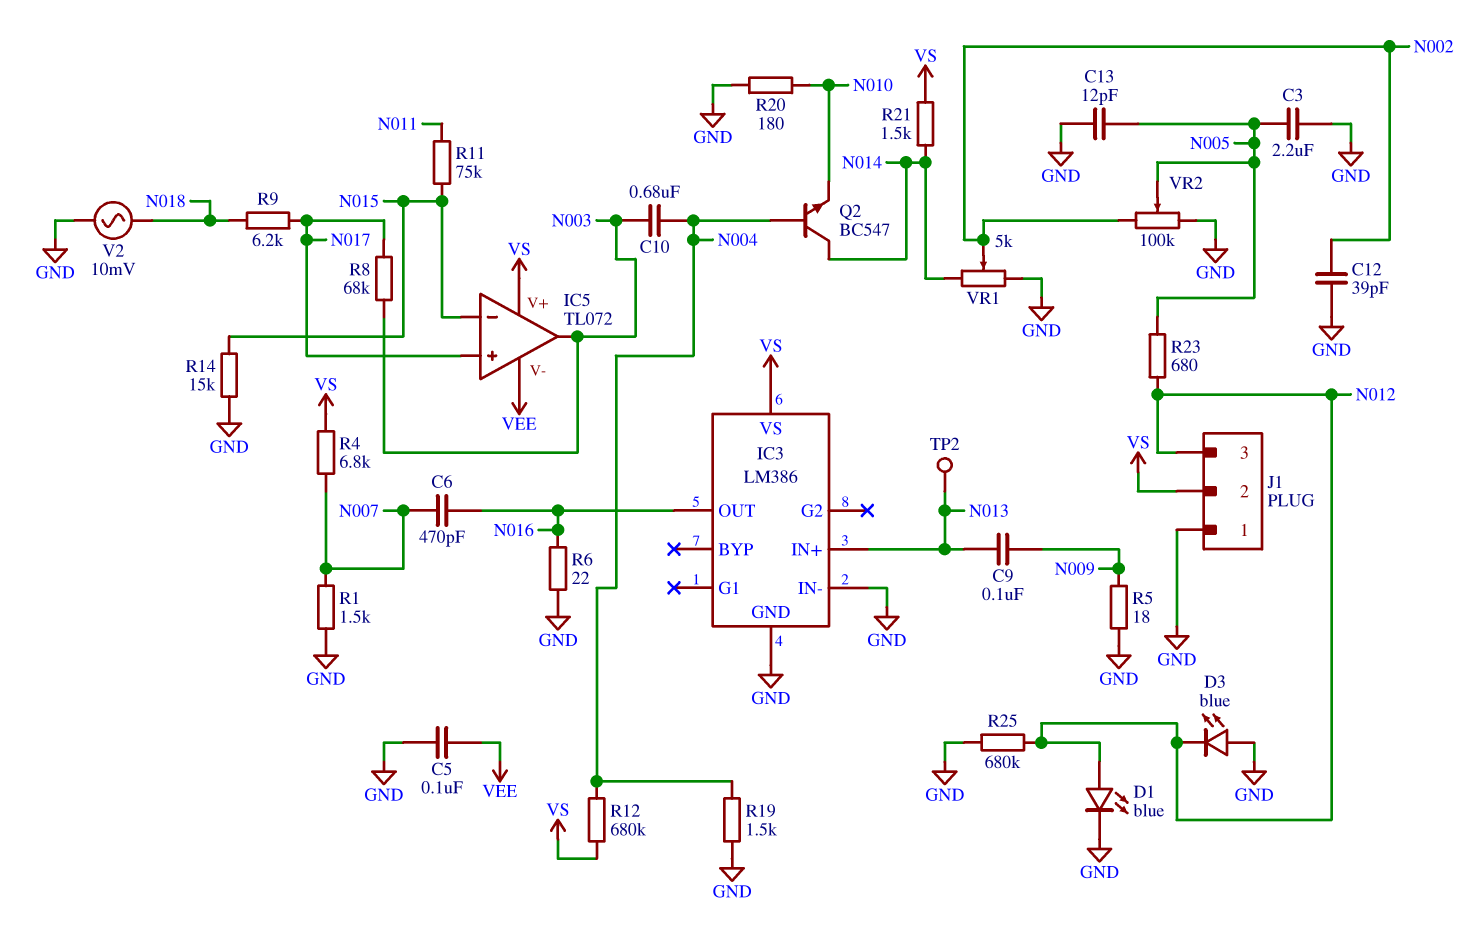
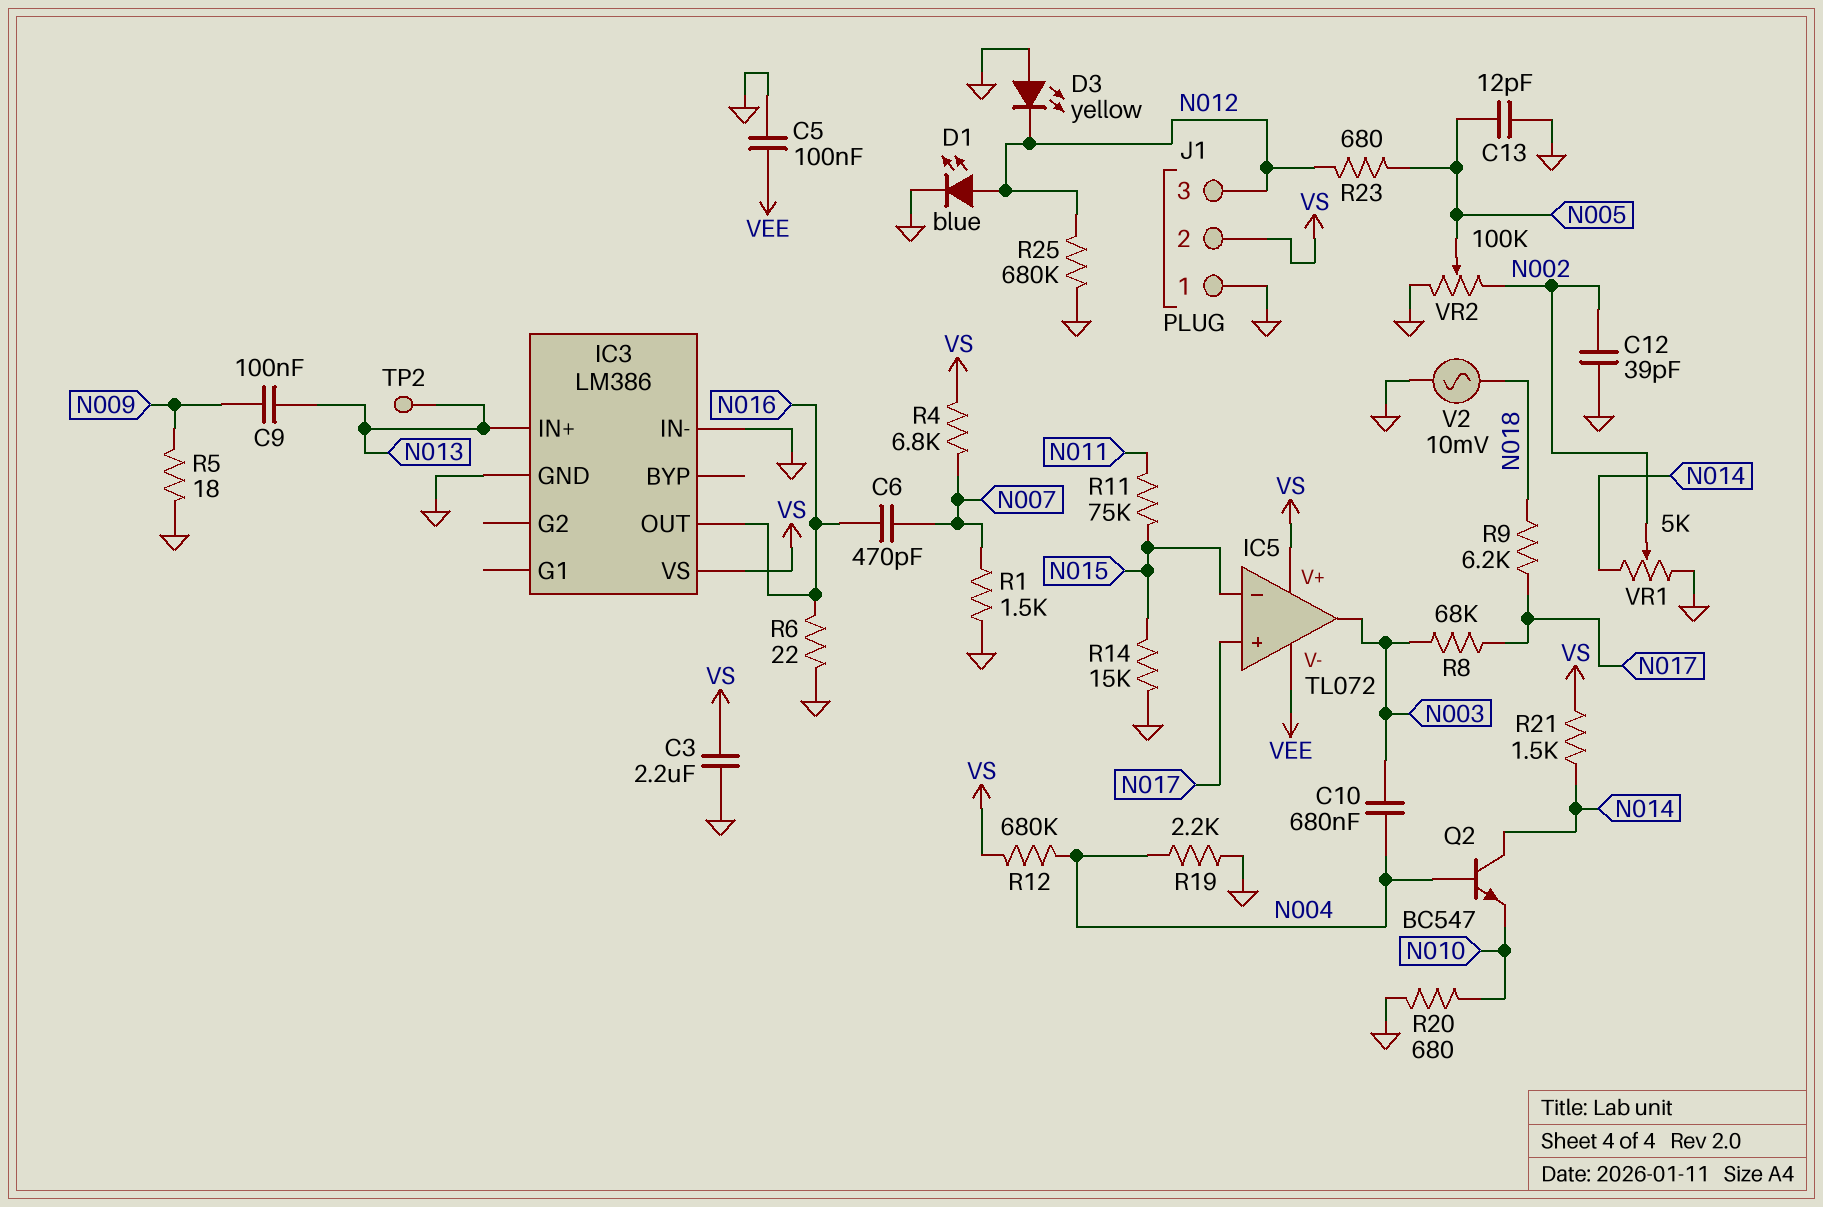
C3: 2.2uF (GND, N005) -> 2.2uF (GND, VS)
D3: LED blue (A GND, K N012) -> LED yellow (A GND, K N012)
R19: 1.5k (GND, N004) -> 2.2k (GND, N004)
R20: 180 (GND, N010) -> 680 (GND, N010)

